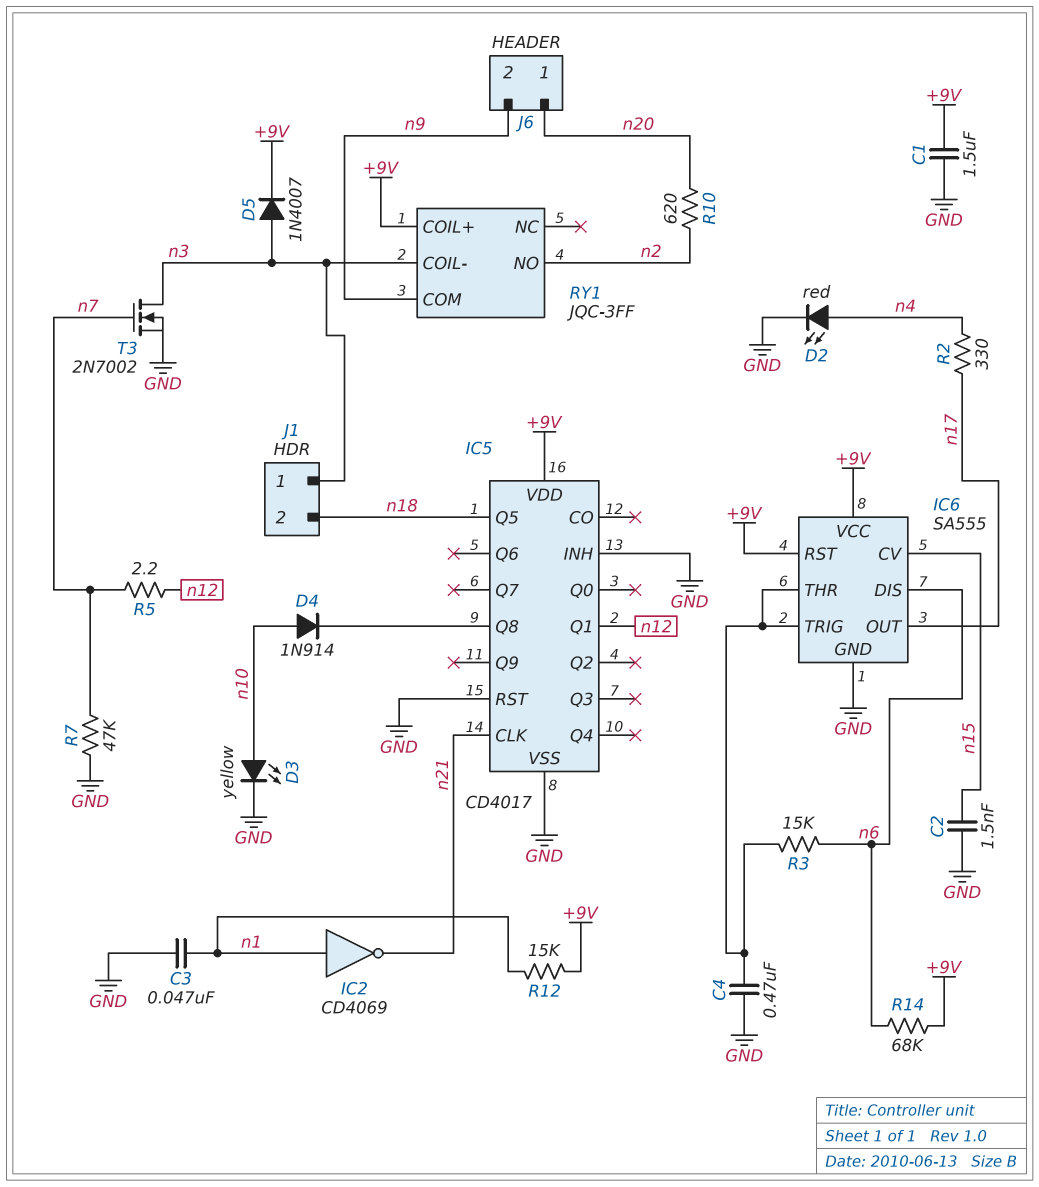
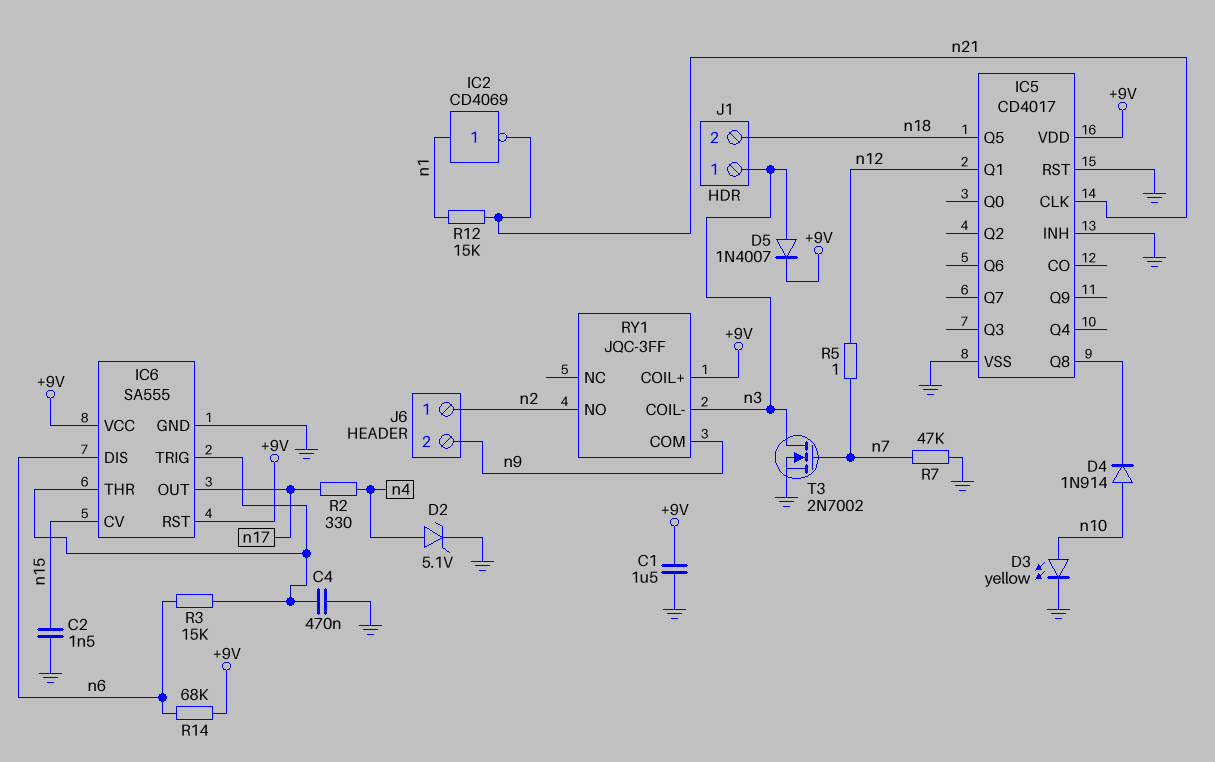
C3: 47nF (GND, n1) -> none
D2: LED red (A n4, K GND) -> zener 5.1V (A n4, K GND)
J6 pin 1: n20 -> n2
R5: 2.2 (n7, n12) -> 1 (n7, n12)
R10: 620 (n2, n20) -> none
R12: 15k (+9V, n1) -> 15k (n1, n21)

